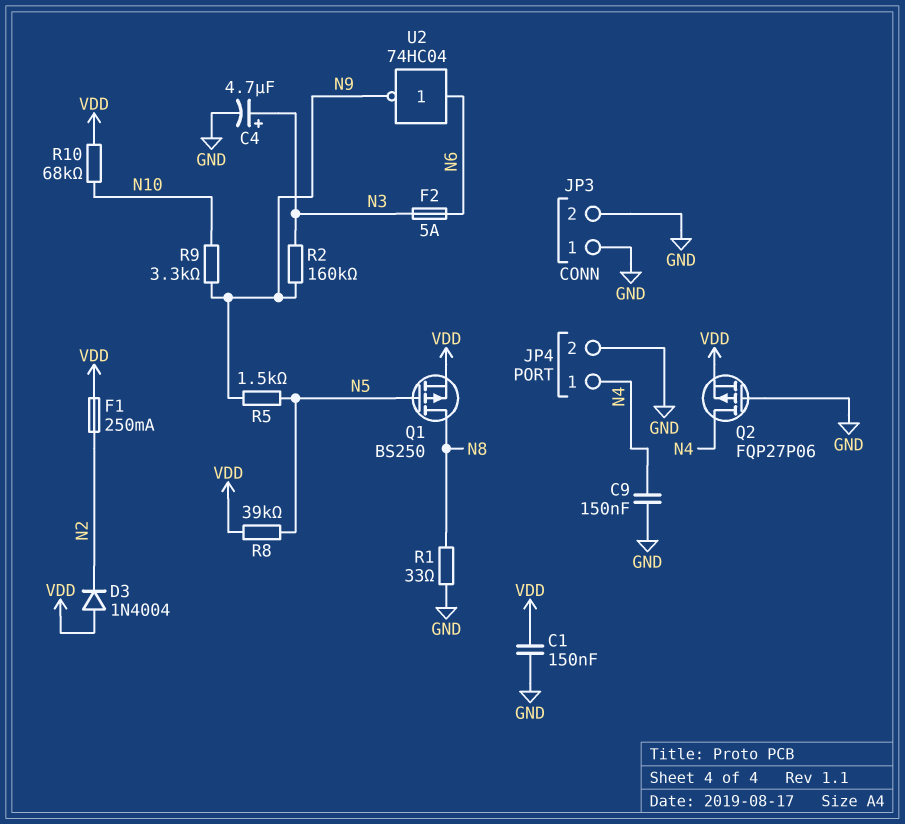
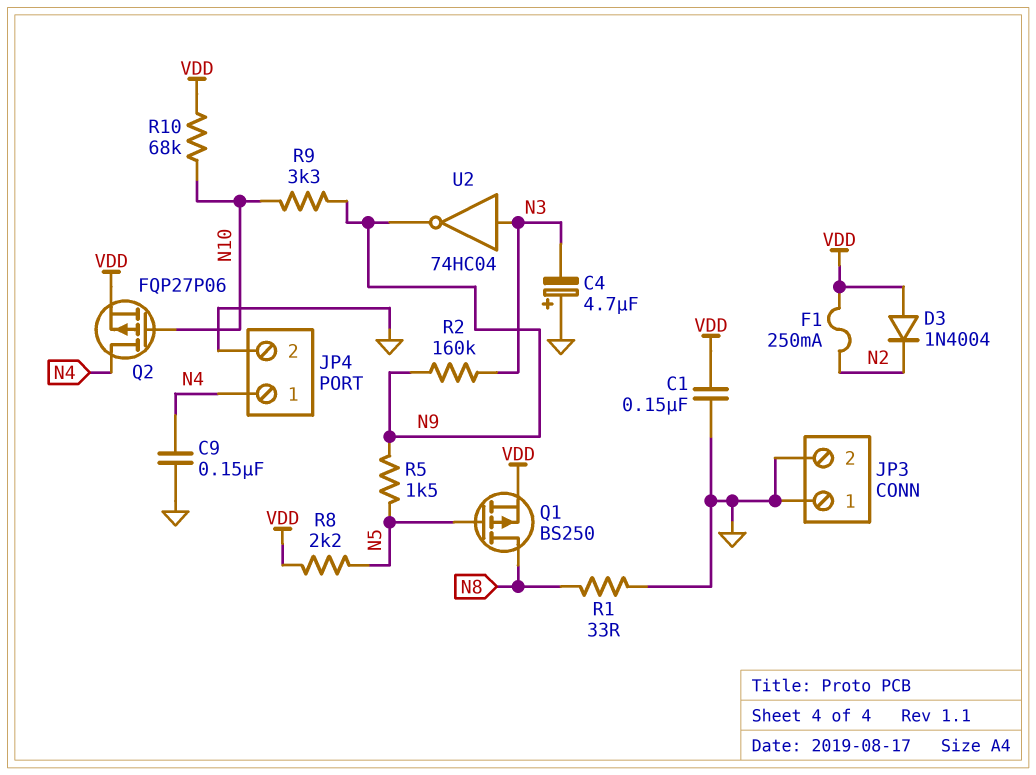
C4: 4.7uF (plus N3, minus GND) -> 4.7uF (plus GND, minus N3)
F2: 5A (N3, N6) -> none
Q2: PMOS FQP27P06 (G GND, D N4, S VDD) -> PMOS FQP27P06 (G N10, D N4, S VDD)
R8: 39k (N5, VDD) -> 2.2k (N5, VDD)
U2: NOT 74HC04 (in N6, out N9) -> NOT 74HC04 (in N3, out N9)

